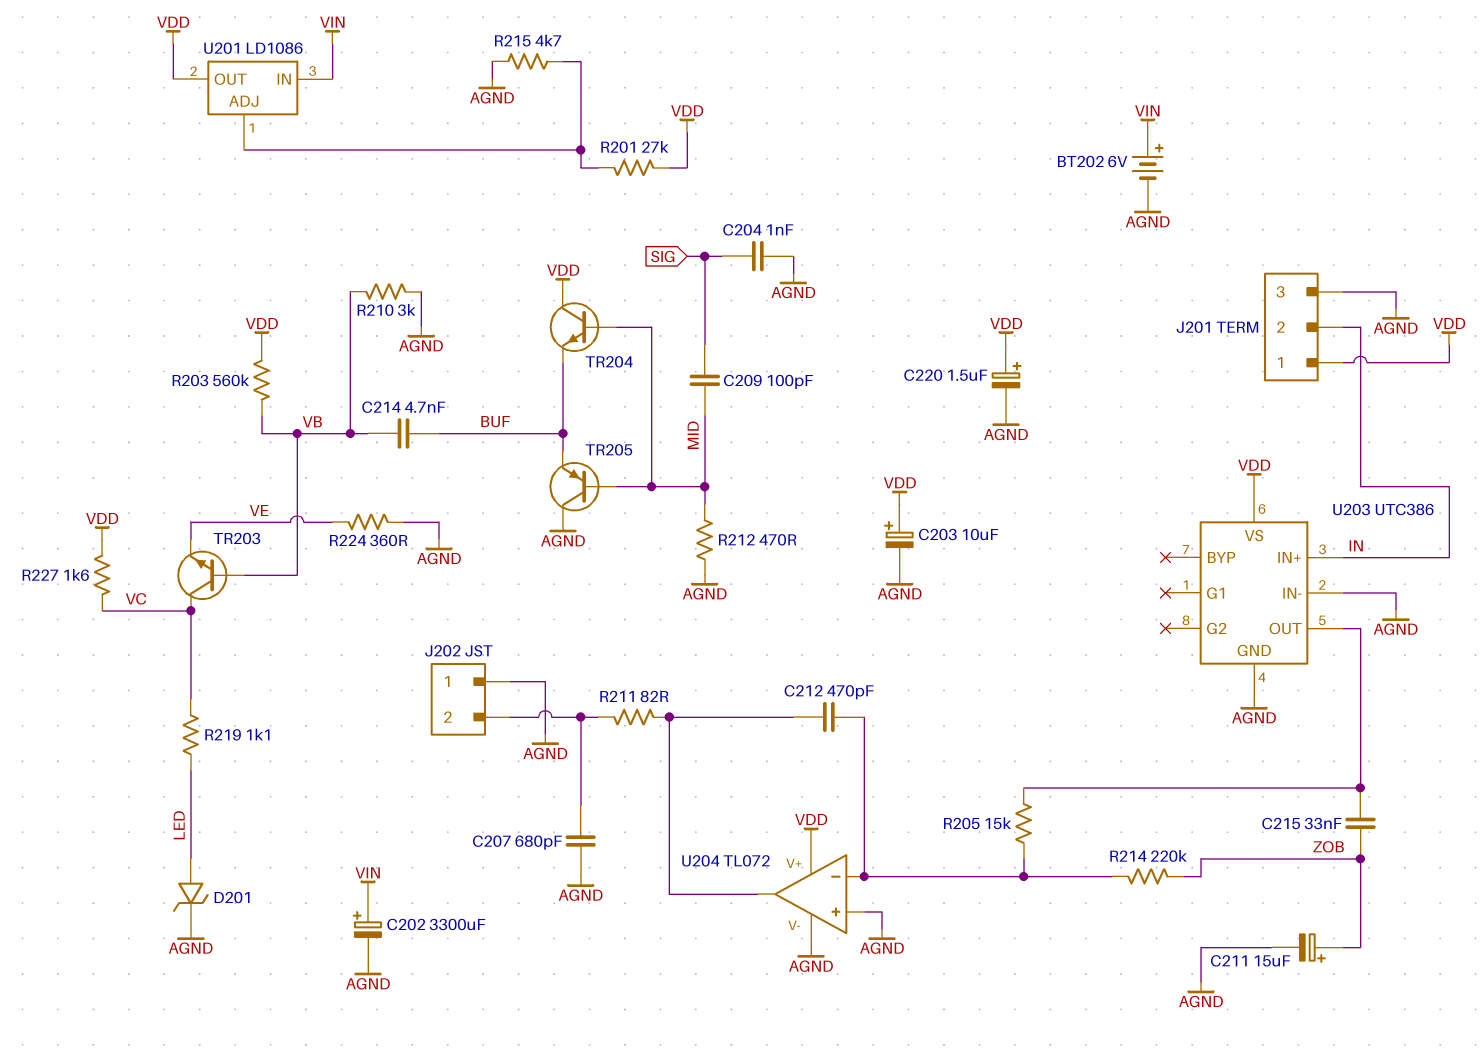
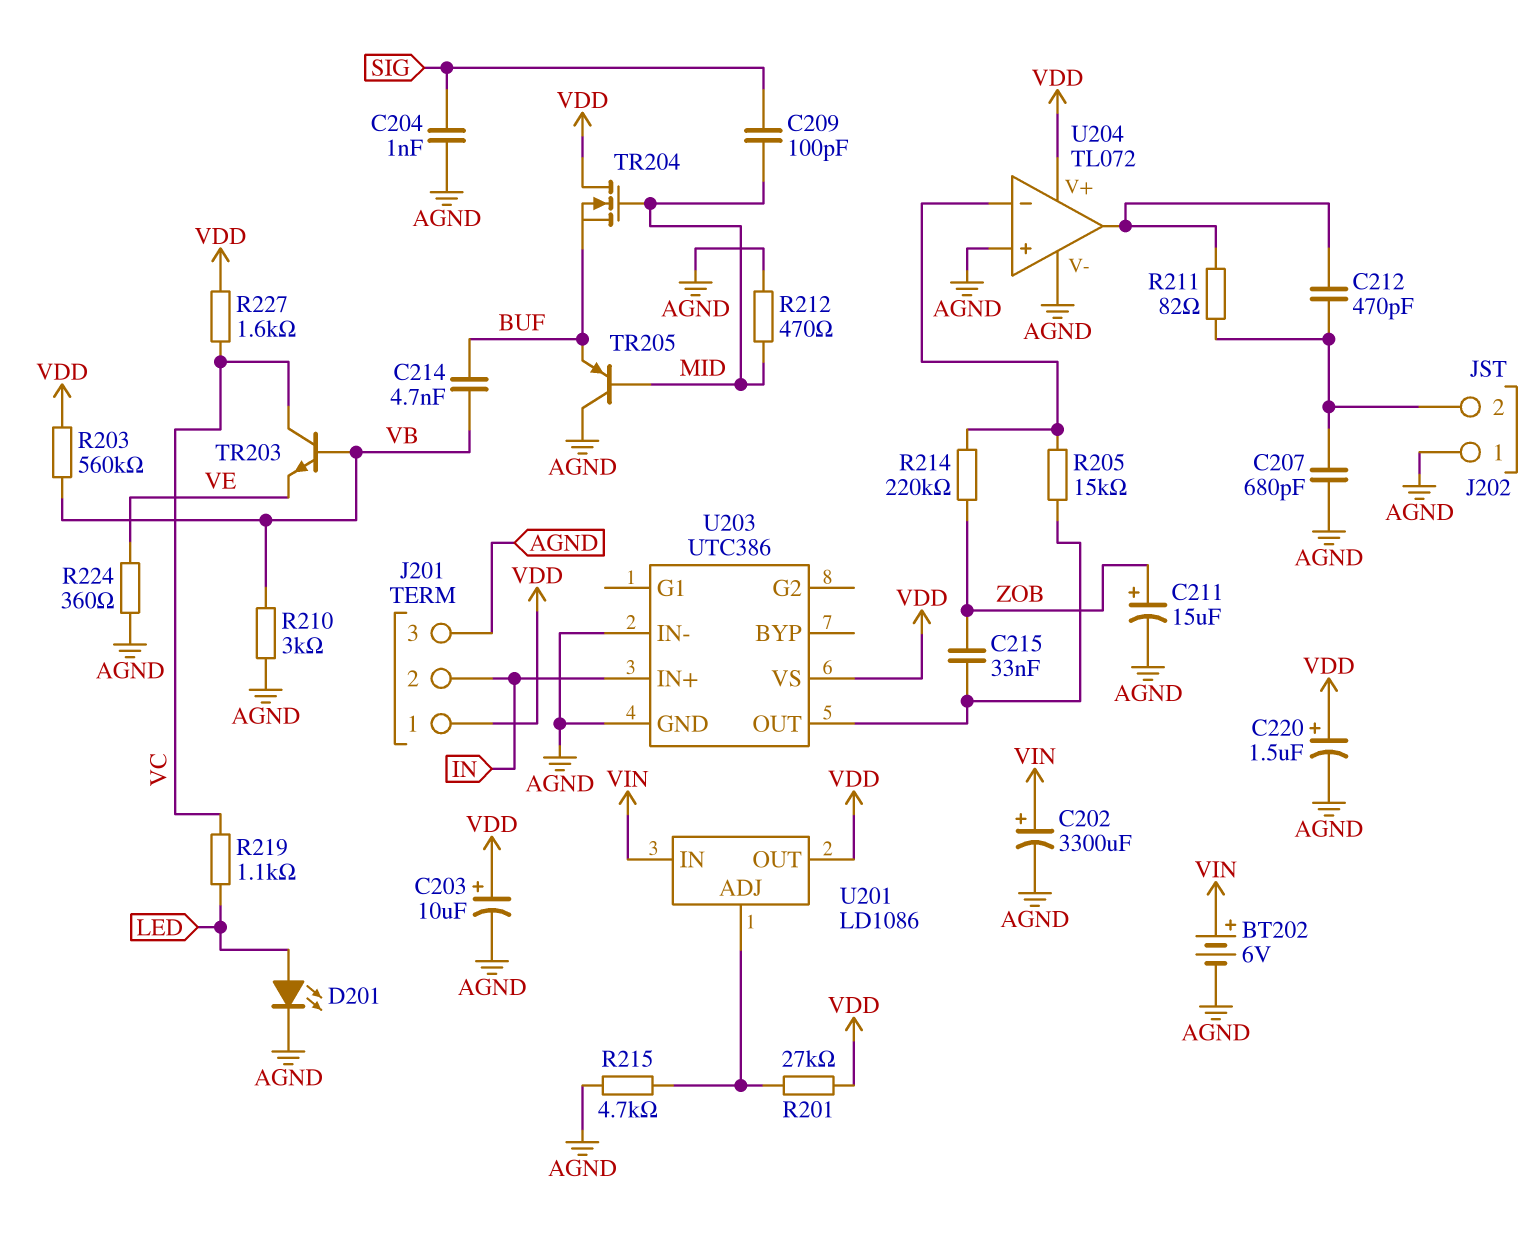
C212: 470pF (U204/in-, U204/out) -> 470pF (J202/2, U204/out)
D201: zener (A LED, K AGND) -> LED (A LED, K AGND)
TR204: NPN (B MID, C VDD, E BUF) -> NMOS (G MID, D VDD, S BUF)

